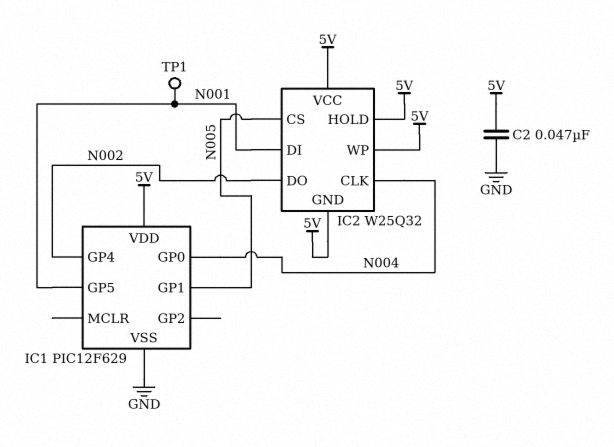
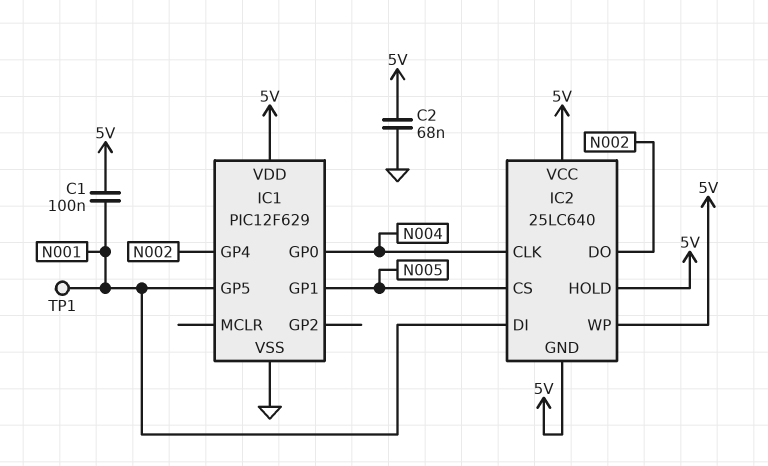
C1: none -> 100nF (5V, N001)
C2: 47nF (5V, GND) -> 68nF (5V, GND)
IC2: W25Q32 -> 25LC640

